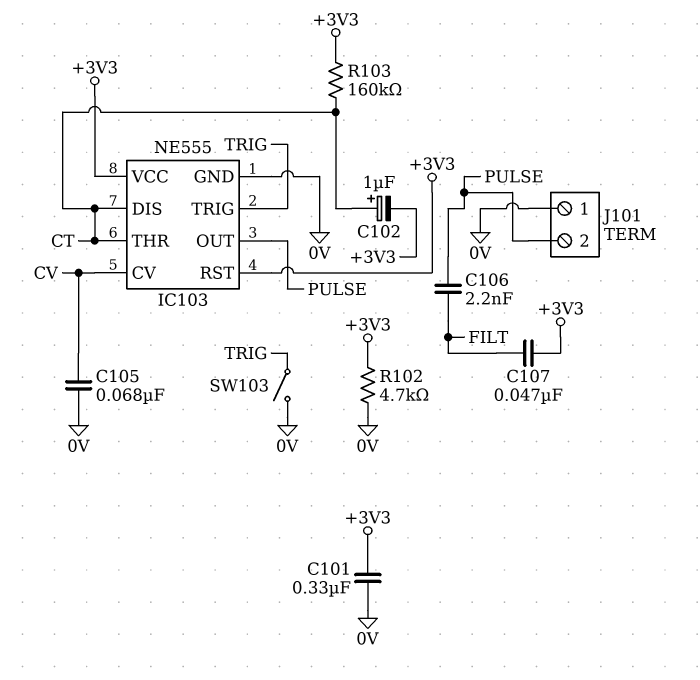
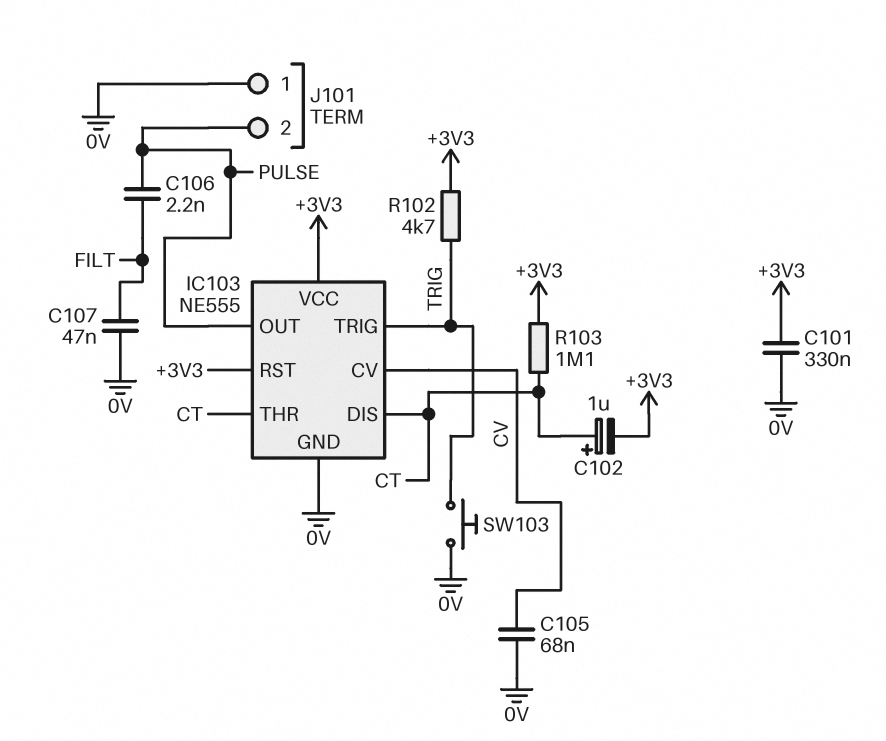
C107: 47nF (+3V3, FILT) -> 47nF (0V, FILT)
R102: 4.7k (+3V3, 0V) -> 4.7k (+3V3, TRIG)
R103: 160k (+3V3, CT) -> 1.1M (+3V3, CT)
SW103: switch (0V, TRIG) -> button (0V, TRIG)

